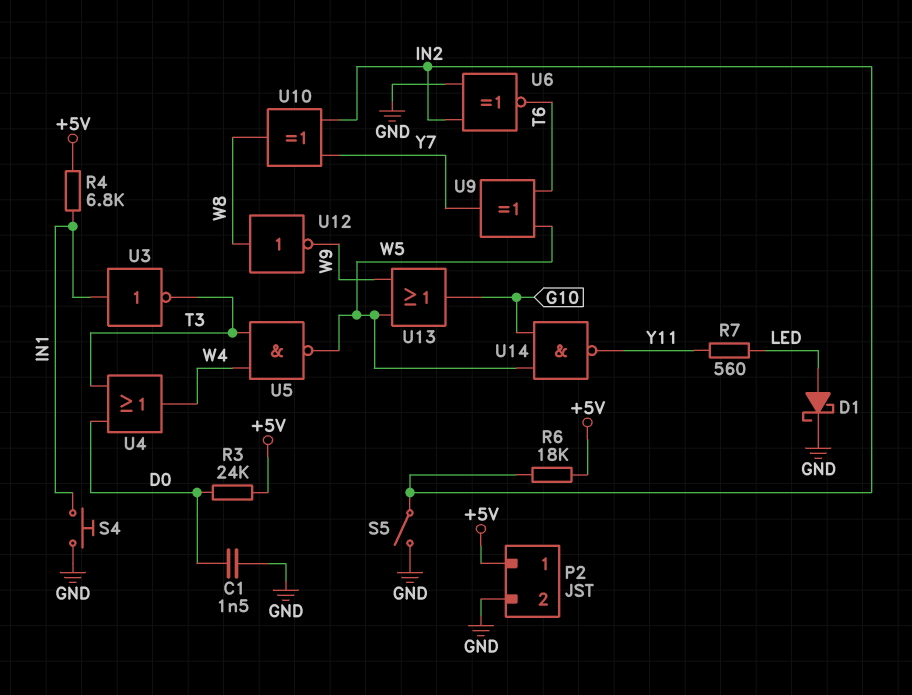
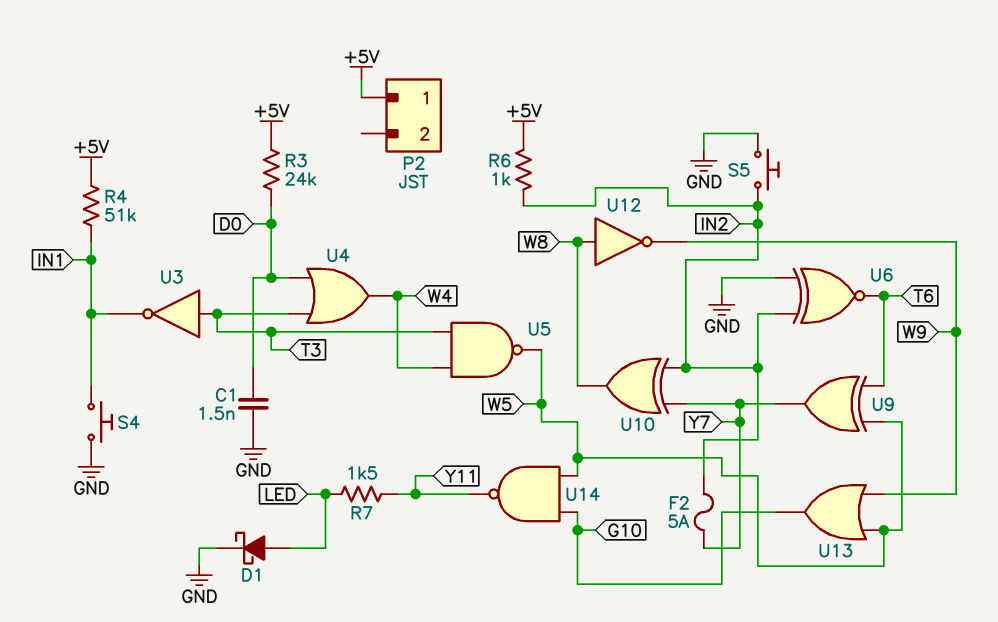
F2: none -> 5A (IN2, Y7)
P2 pin 2: GND -> none
R4: 6.8k (+5V, IN1) -> 51k (+5V, IN1)
R6: 18k (+5V, IN2) -> 1k (+5V, IN2)
R7: 560 (LED, Y11) -> 1.5k (LED, Y11)
S5: switch (GND, IN2) -> button (GND, IN2)
U3: NOT (in IN1, out T3) -> NOT (in T3, out IN1)

